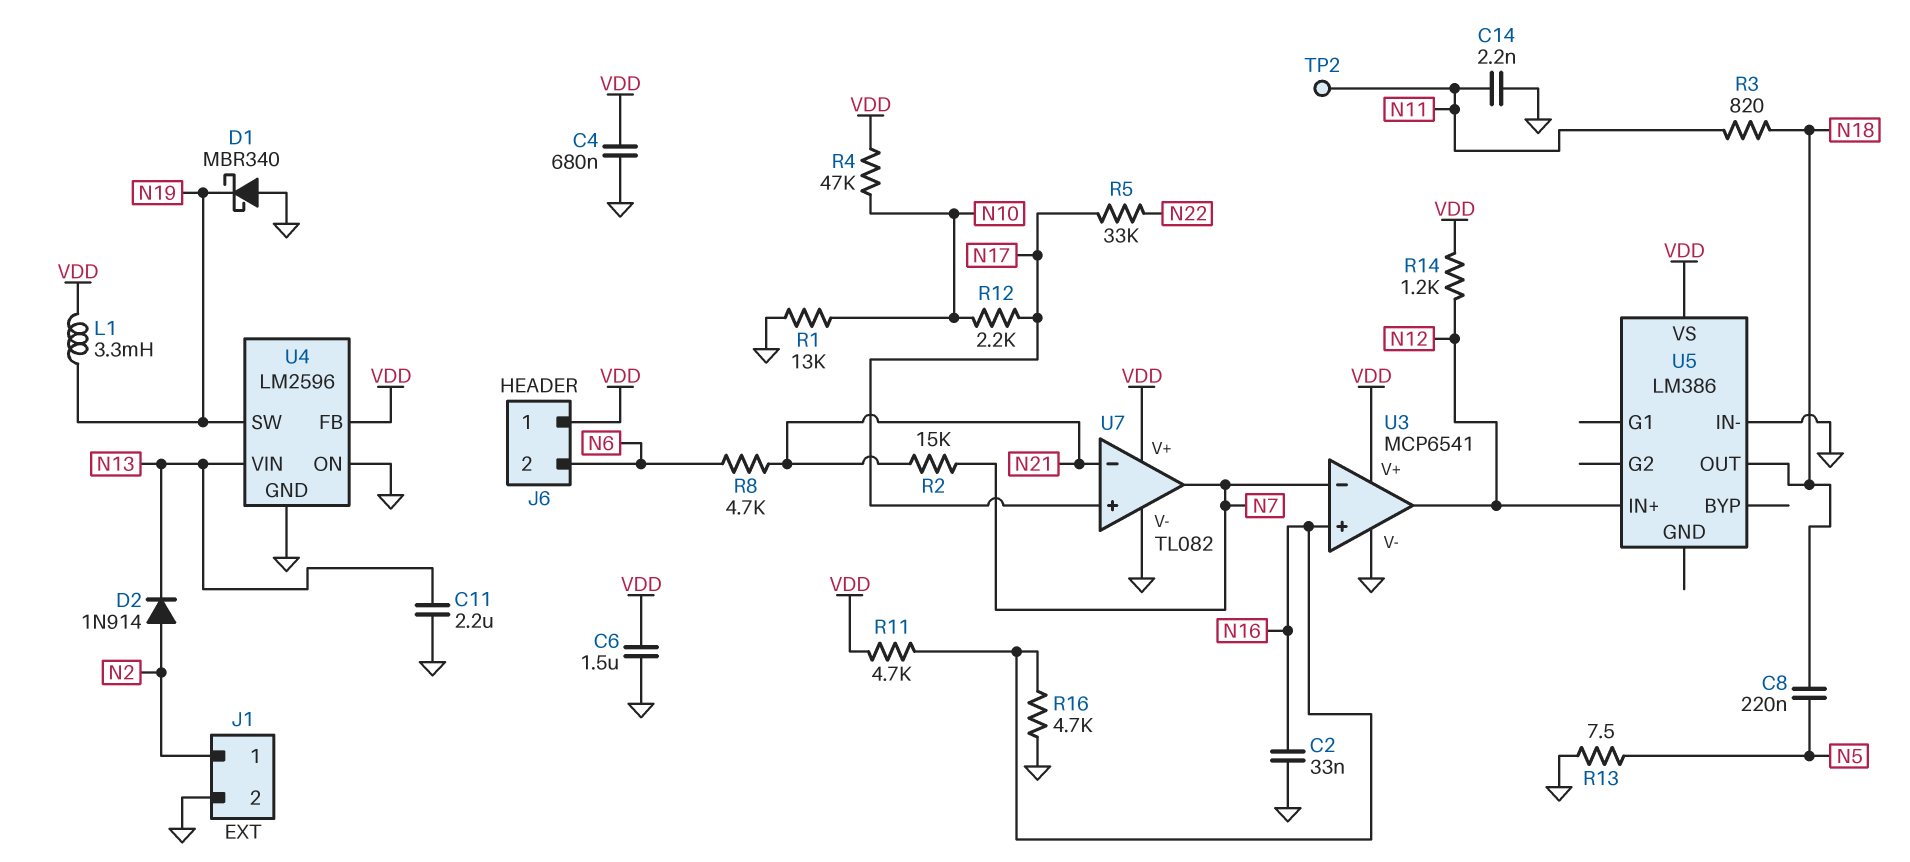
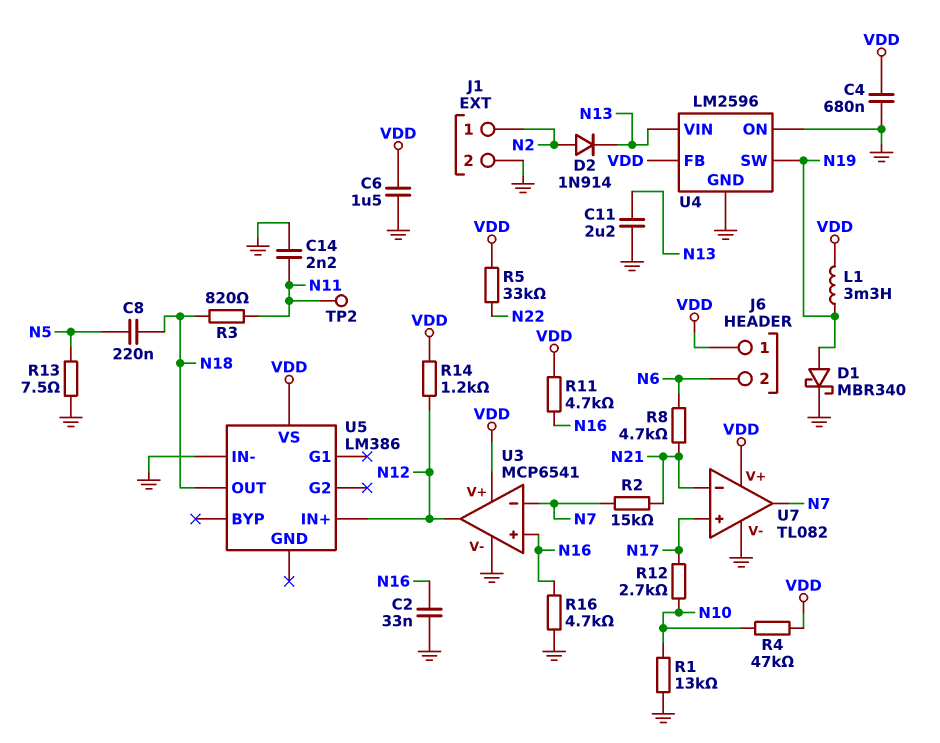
D1: schottky MBR340 (A GND, K N19) -> schottky MBR340 (A N19, K GND)
R5: 33k (N17, N22) -> 33k (N22, VDD)
R12: 2.2k (N10, N17) -> 2.7k (N10, N17)

